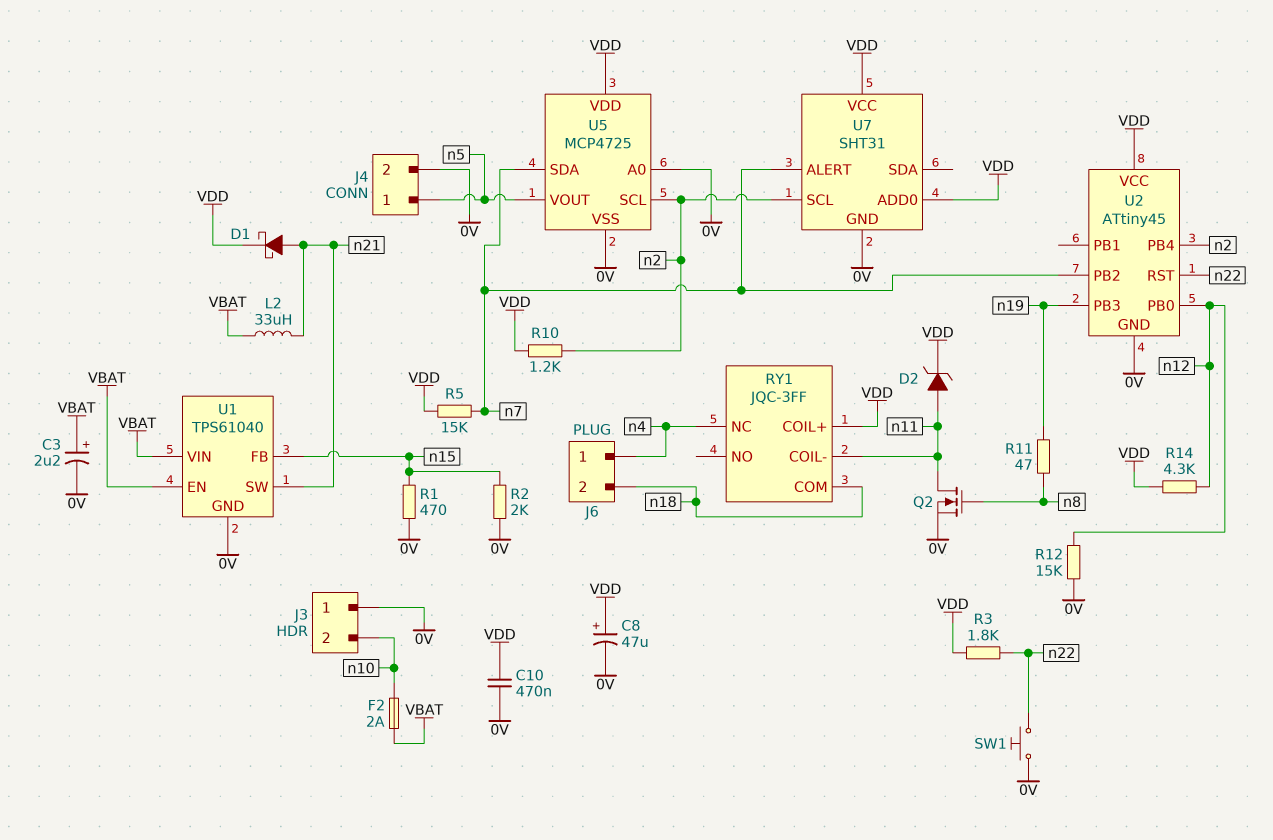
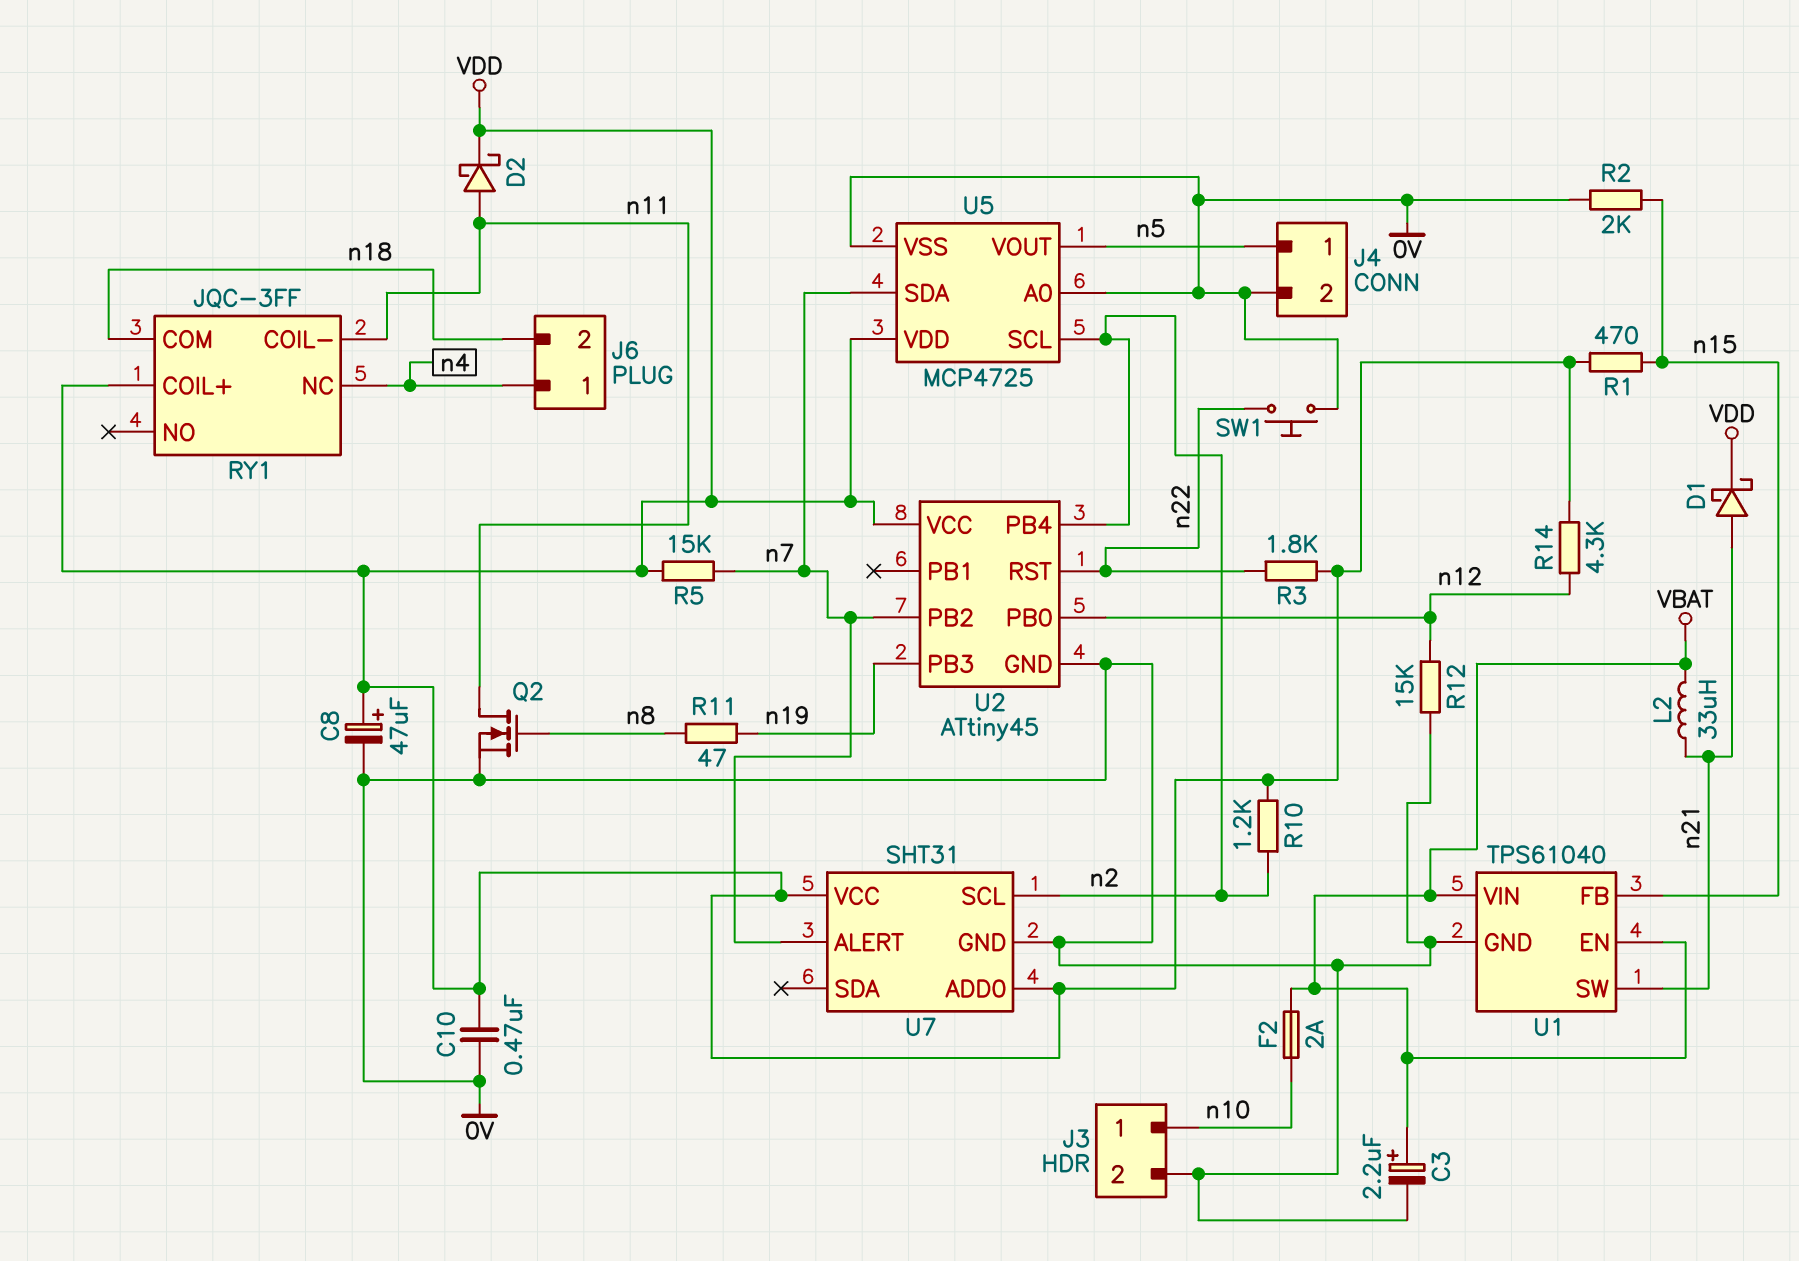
D2: zener (A n11, K VDD) -> schottky (A n11, K VDD)
J3 pin 1: 0V -> n10
J3 pin 2: n10 -> 0V
R1: 470 (0V, n15) -> 470 (VDD, n15)

